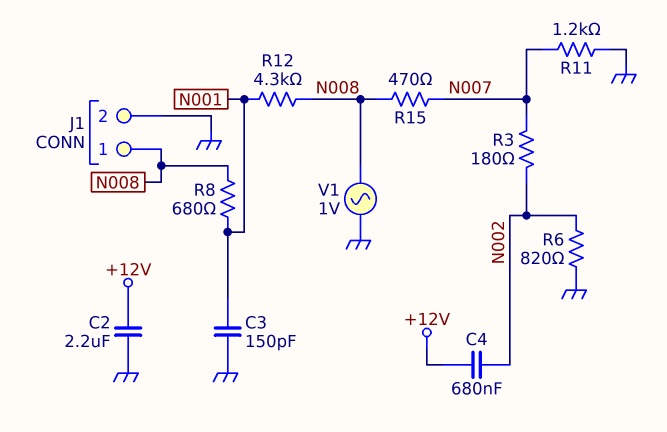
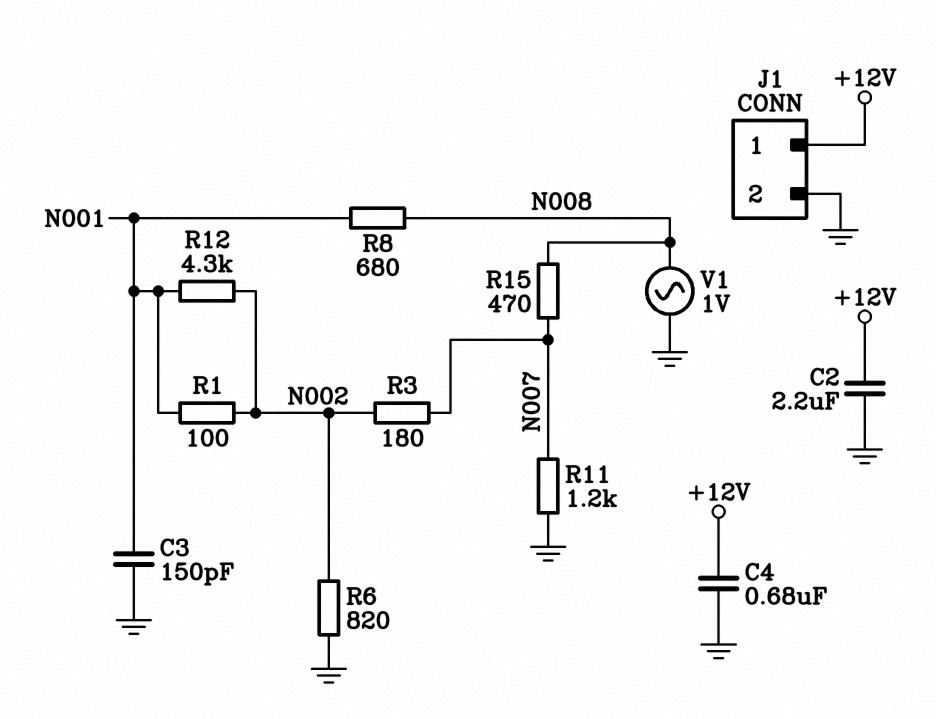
C4: 680nF (+12V, N002) -> 680nF (+12V, GND)
J1 pin 1: N008 -> +12V
R1: none -> 100 (N001, N002)
R12: 4.3k (N001, N008) -> 4.3k (N001, N002)

